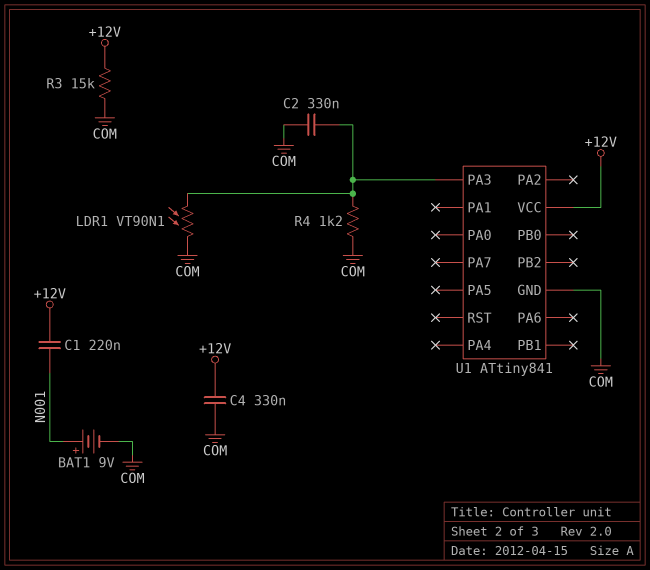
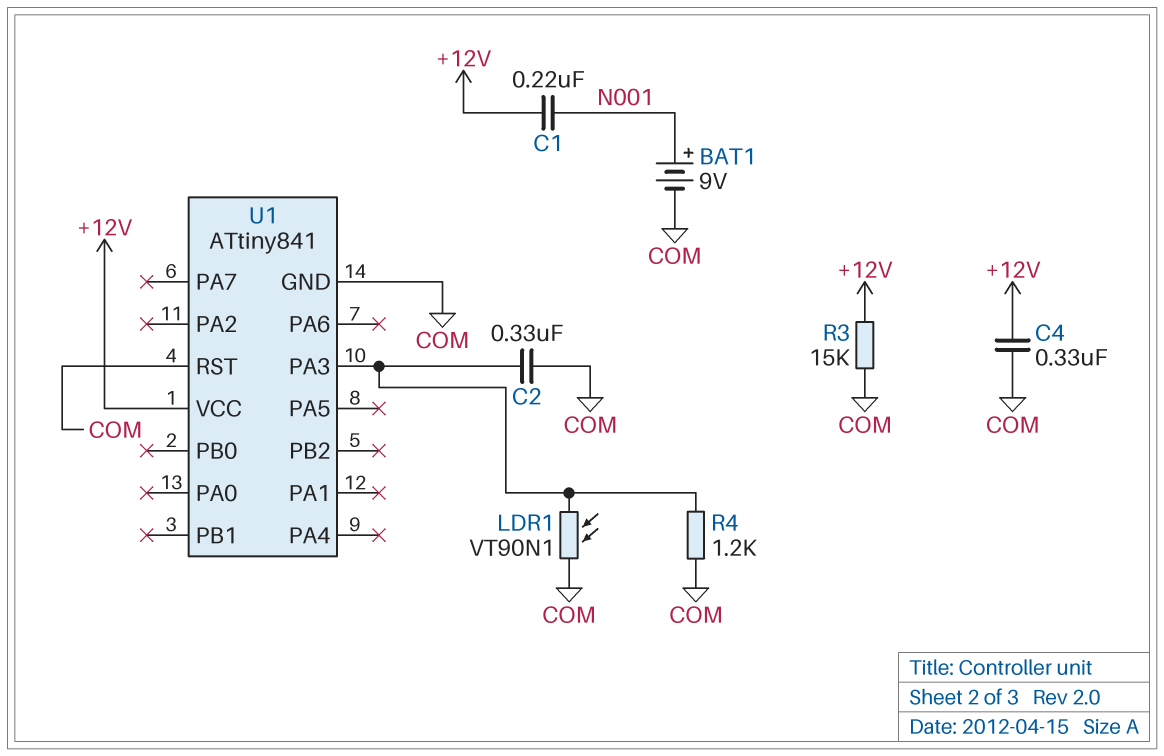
U1 pin RST: none -> COM

